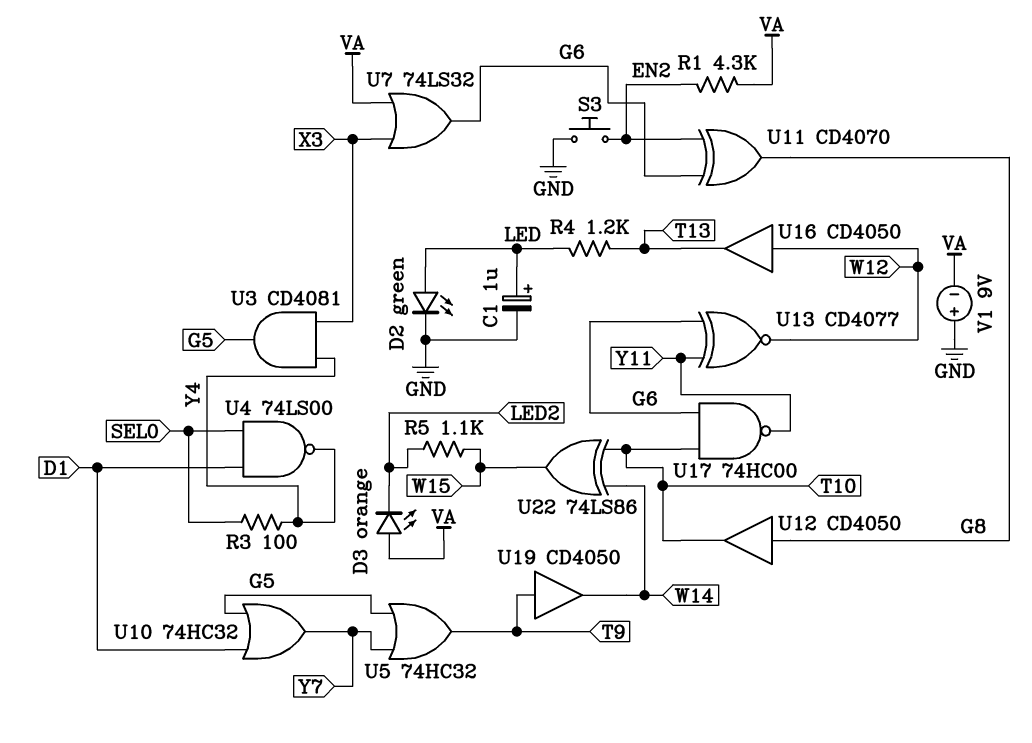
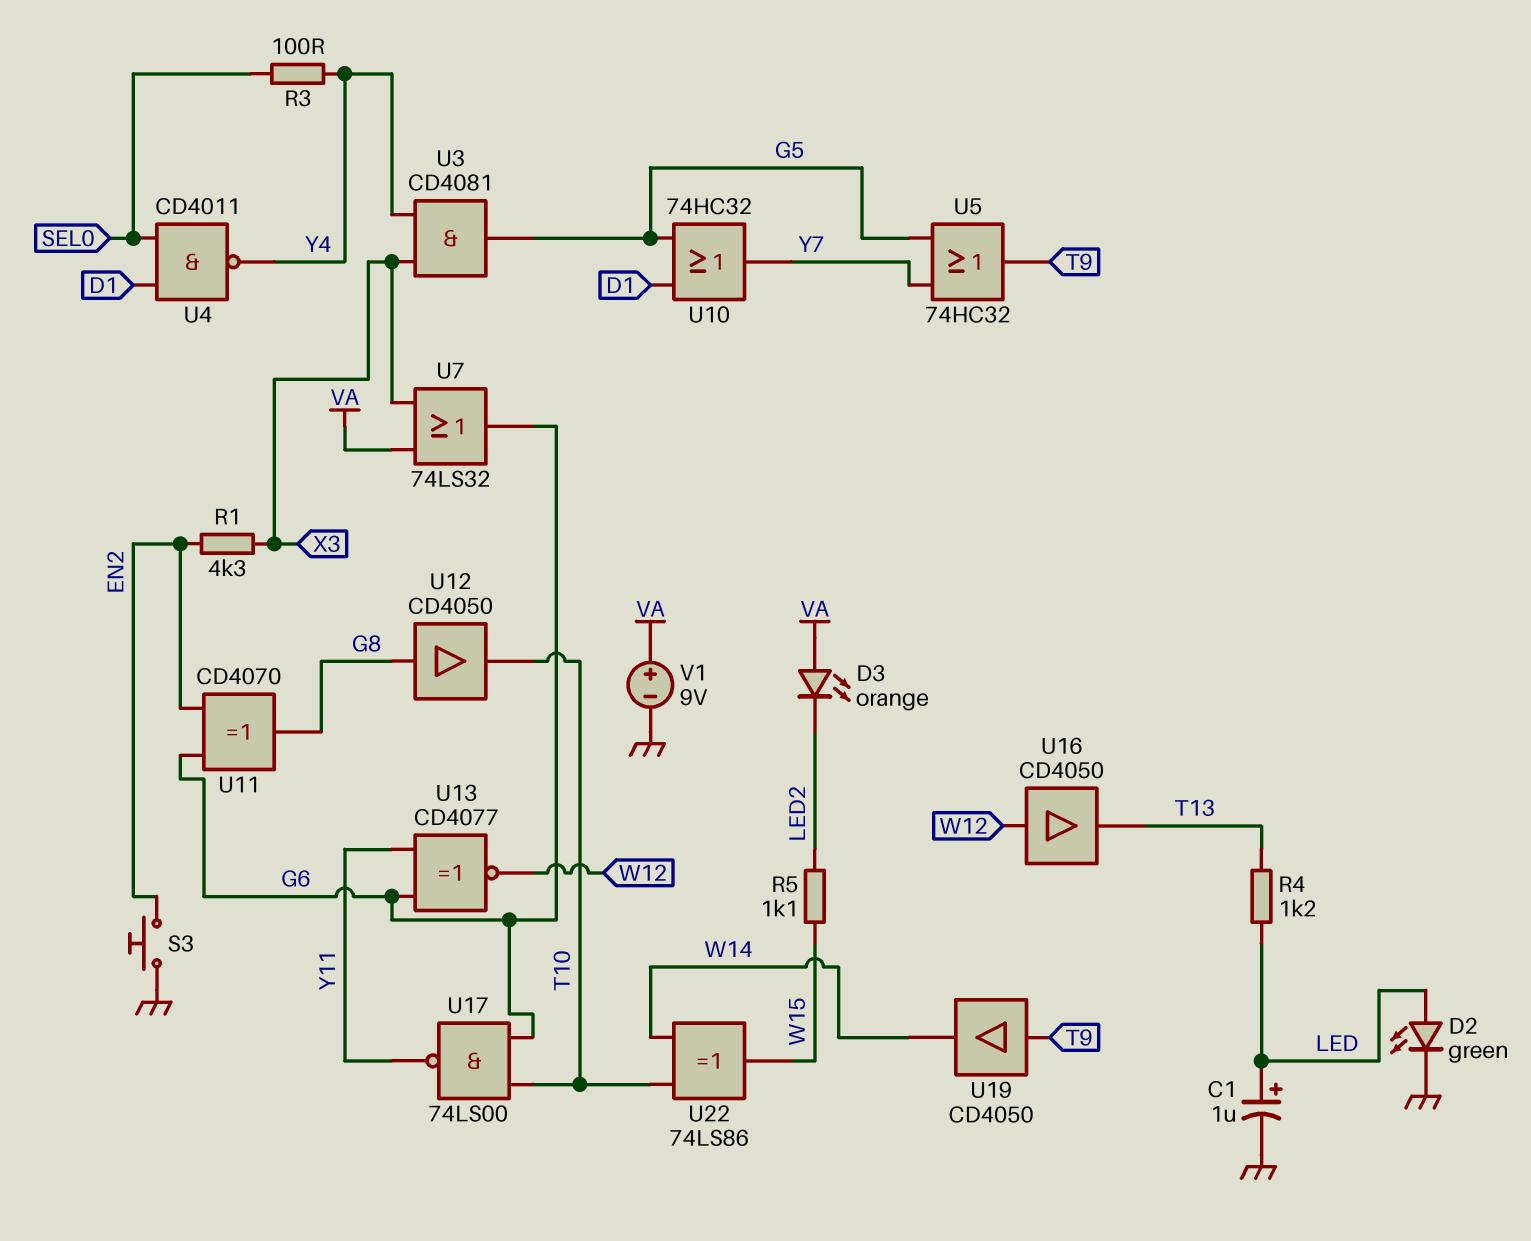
R1: 4.3k (EN2, VA) -> 4.3k (EN2, X3)
U4: NAND 74LS00 (in D1, in SEL0, out Y4) -> NAND CD4011 (in D1, in SEL0, out Y4)
U17: NAND 74HC00 (in G6, in T10, out Y11) -> NAND 74LS00 (in G6, in T10, out Y11)
V1: 9V (plus GND, minus VA) -> 9V (plus VA, minus GND)

